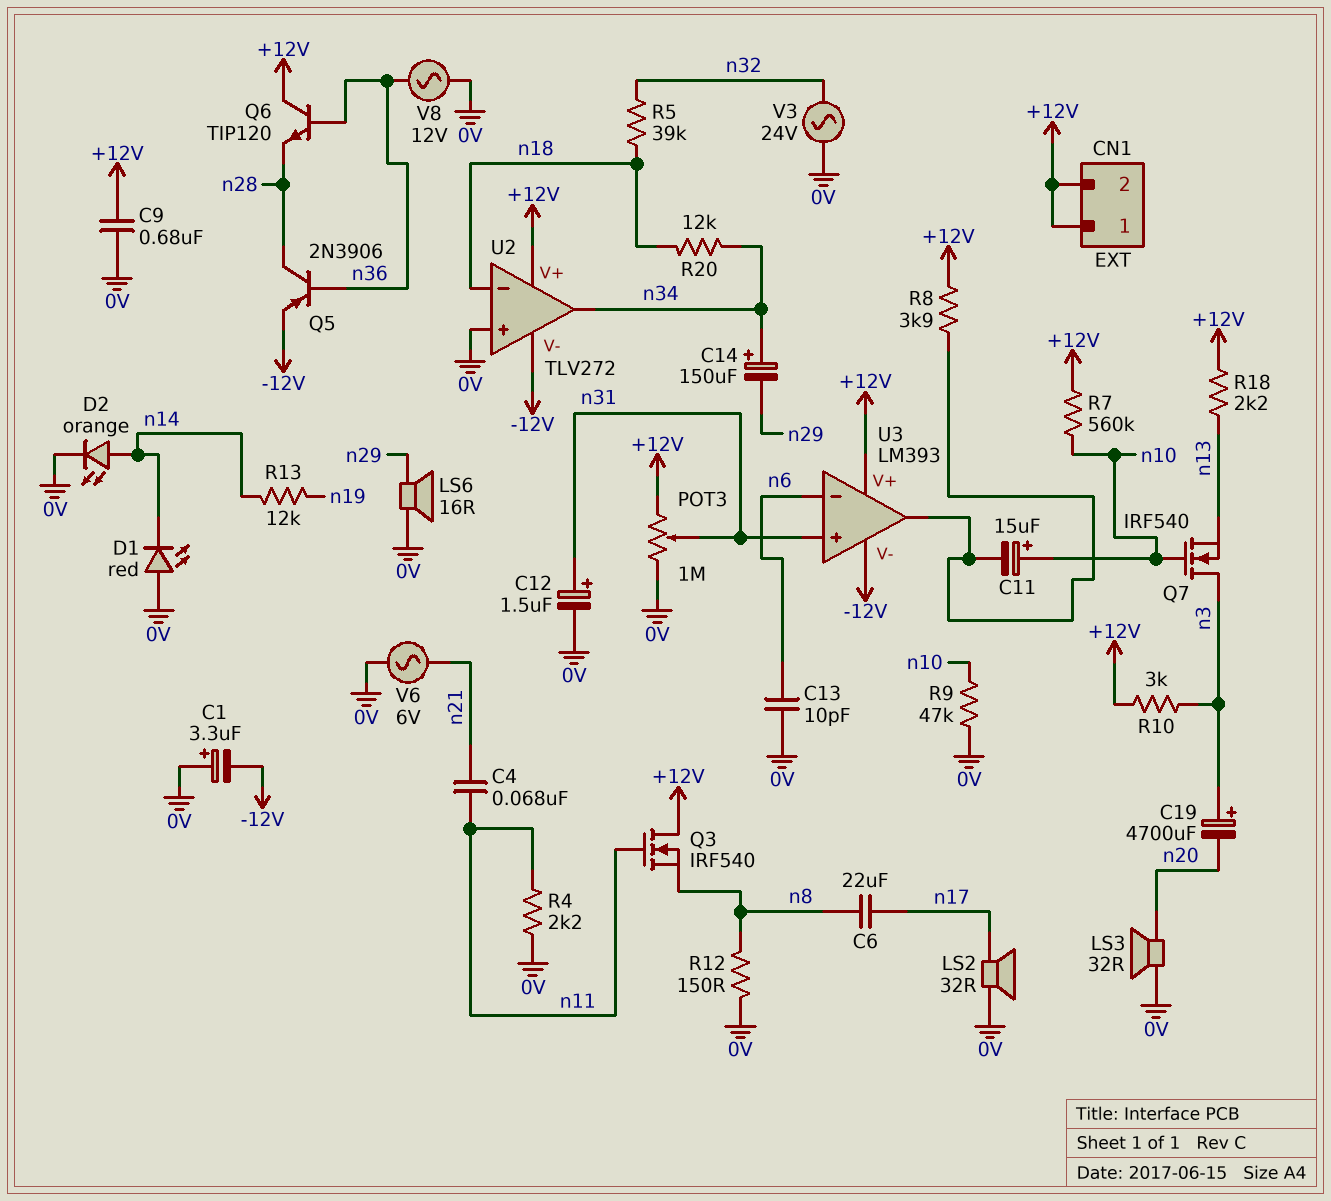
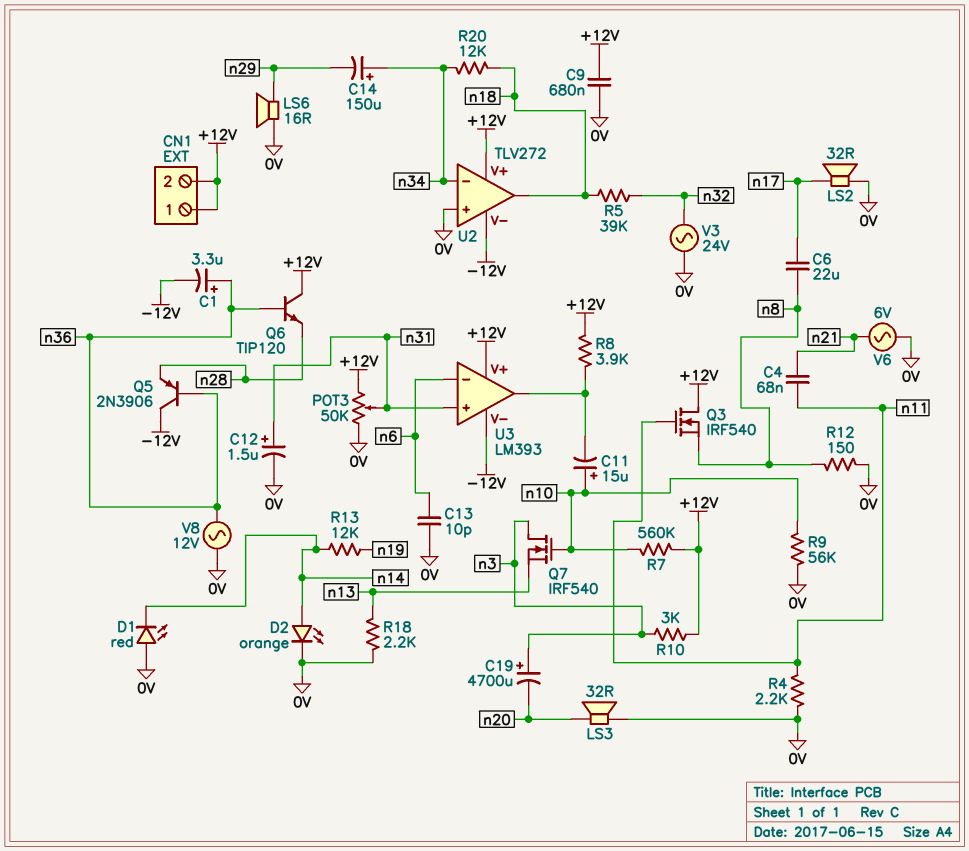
C1: 3.3uF (plus 0V, minus -12V) -> 3.3uF (plus n36, minus -12V)
POT3: 1M (+12V, 0V, wiper n31) -> 50k (+12V, 0V, wiper n31)
Q5: PNP 2N3906 (B n36, C n28, E -12V) -> PNP 2N3906 (B n36, C -12V, E n28)
R9: 47k (0V, n10) -> 56k (0V, n10)
R18: 2.2k (+12V, n13) -> 2.2k (0V, n13)
U2 pin in-: n18 -> n34
U2 pin out: n34 -> n18

